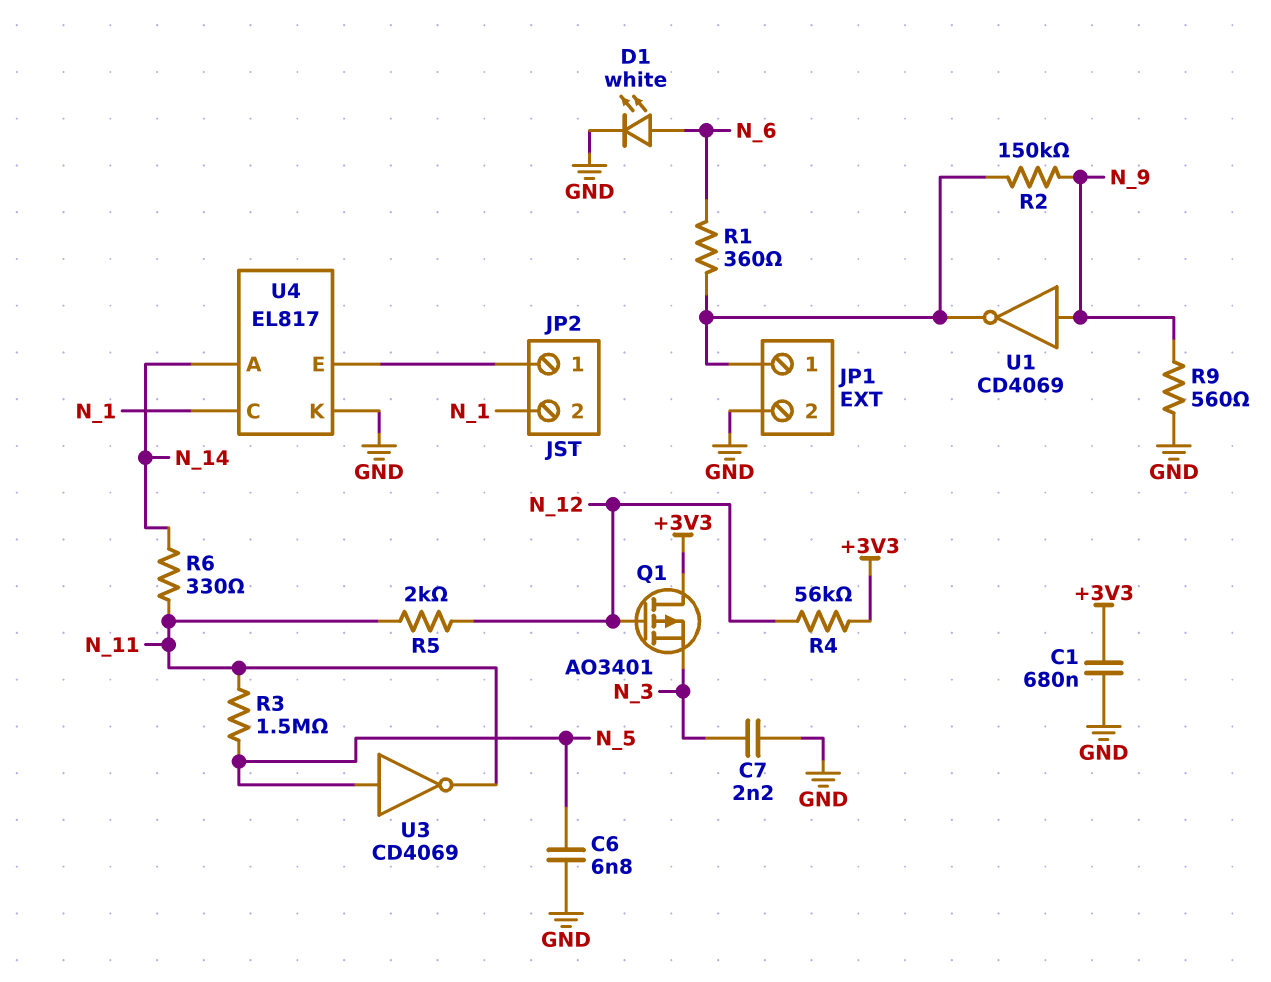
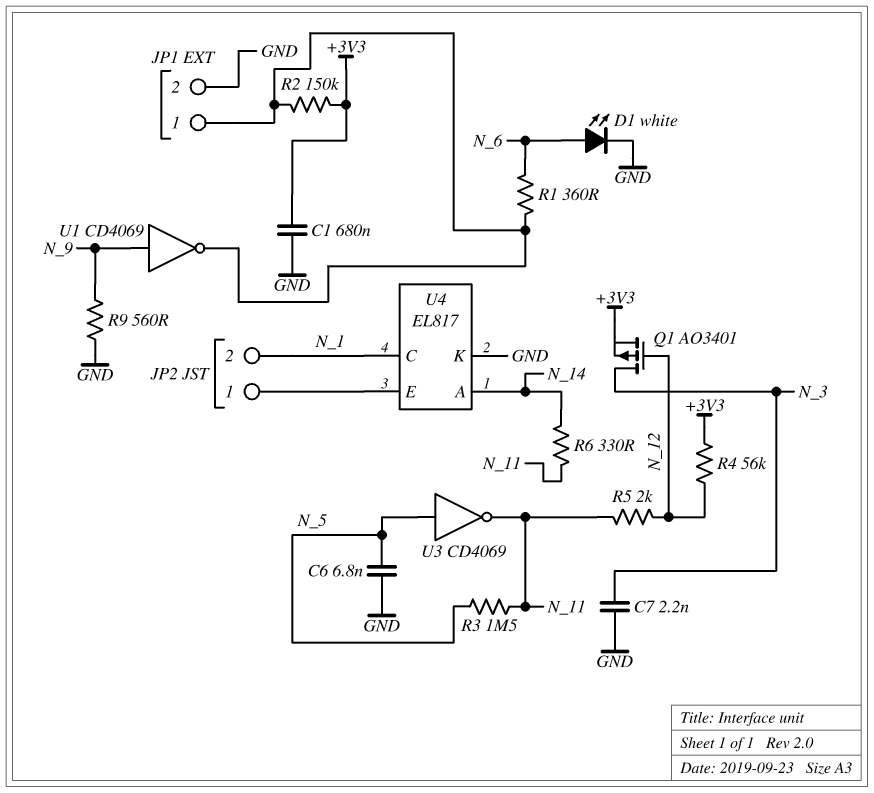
Q1: PMOS AO3401 (G N_12, D +3V3, S N_3) -> PMOS AO3401 (G N_12, D N_3, S +3V3)
R2: 150k (JP1/1, N_9) -> 150k (+3V3, JP1/1)

